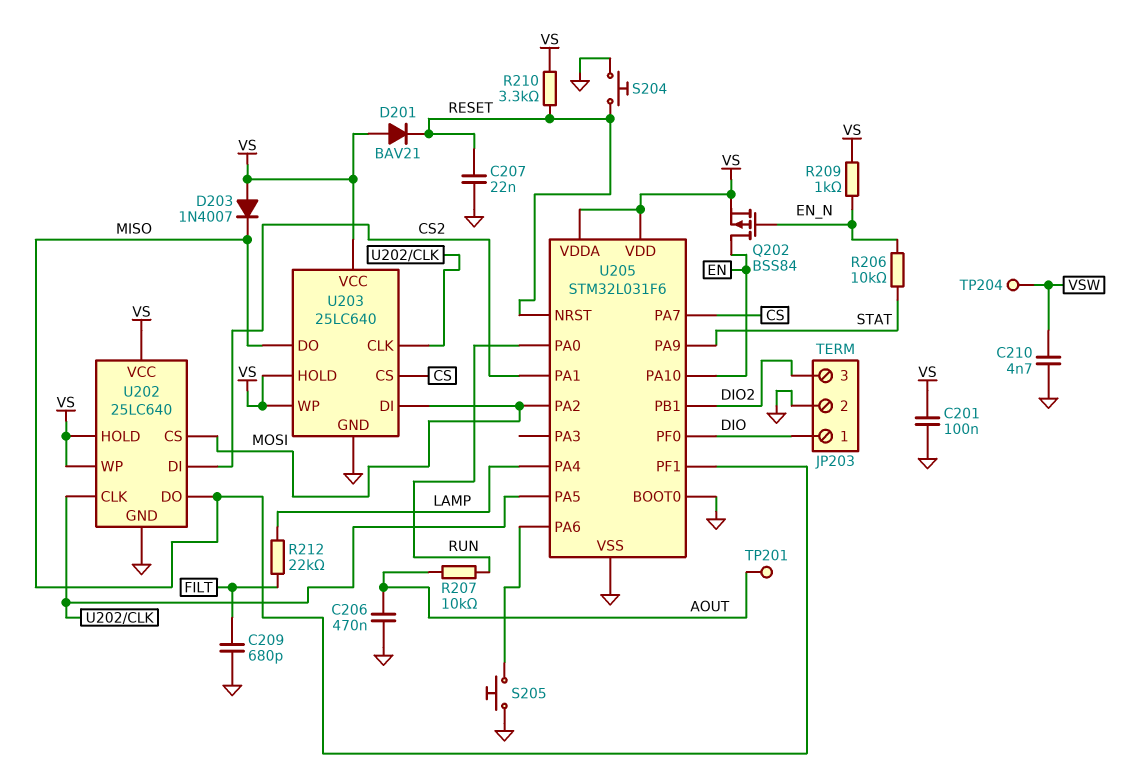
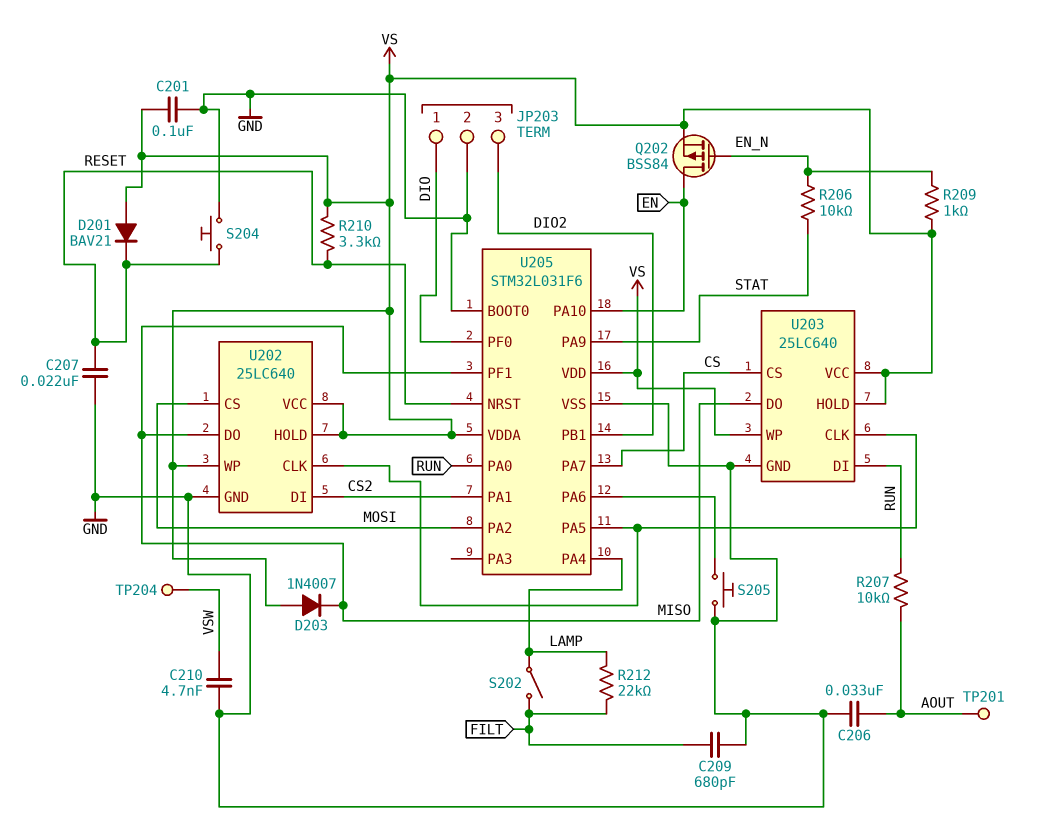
C206: 470nF (AOUT, GND) -> 33nF (AOUT, GND)
S202: none -> switch (FILT, LAMP)
U203 pin DI: MOSI -> RUN

